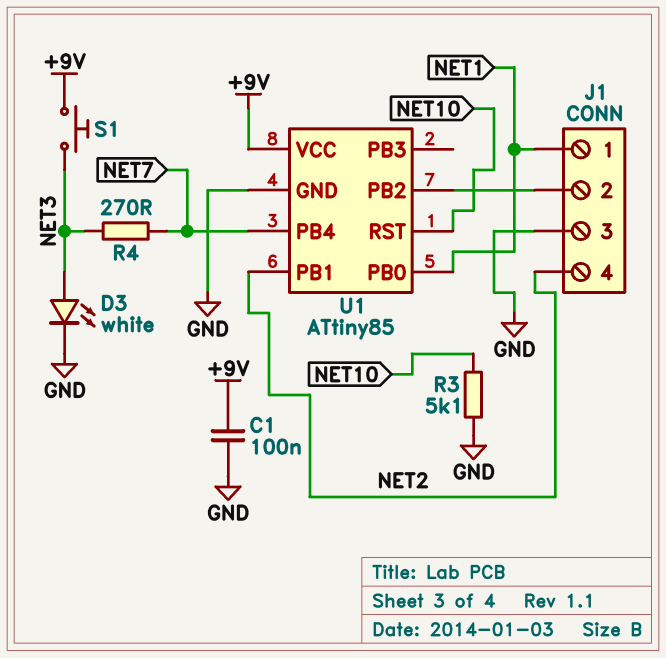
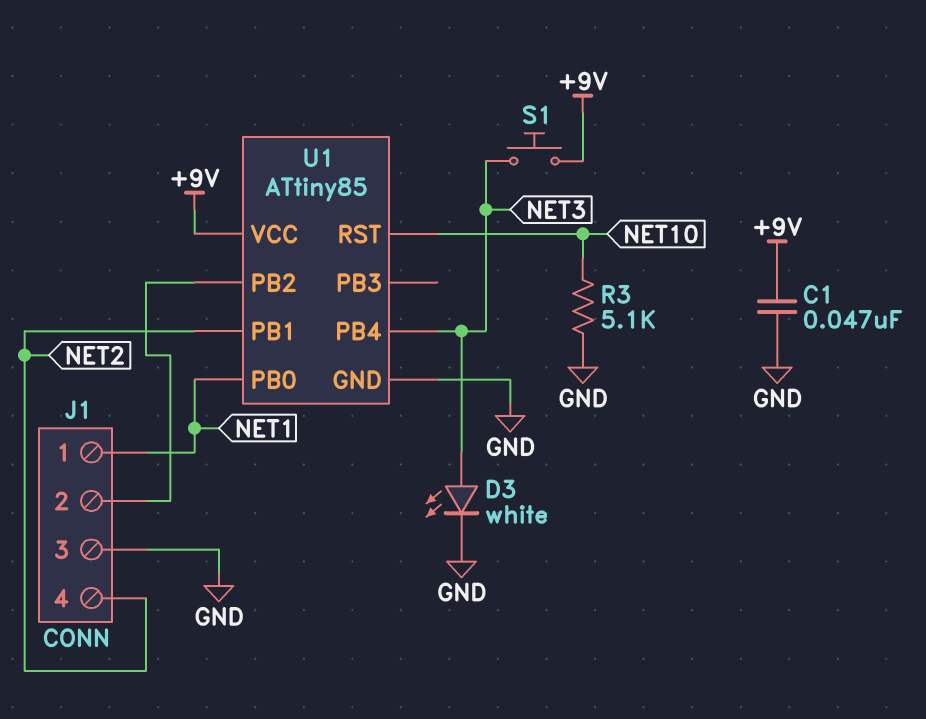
C1: 100nF (+9V, GND) -> 47nF (+9V, GND)
R4: 270 (NET3, NET7) -> none
U1 pin PB4: NET7 -> NET3

